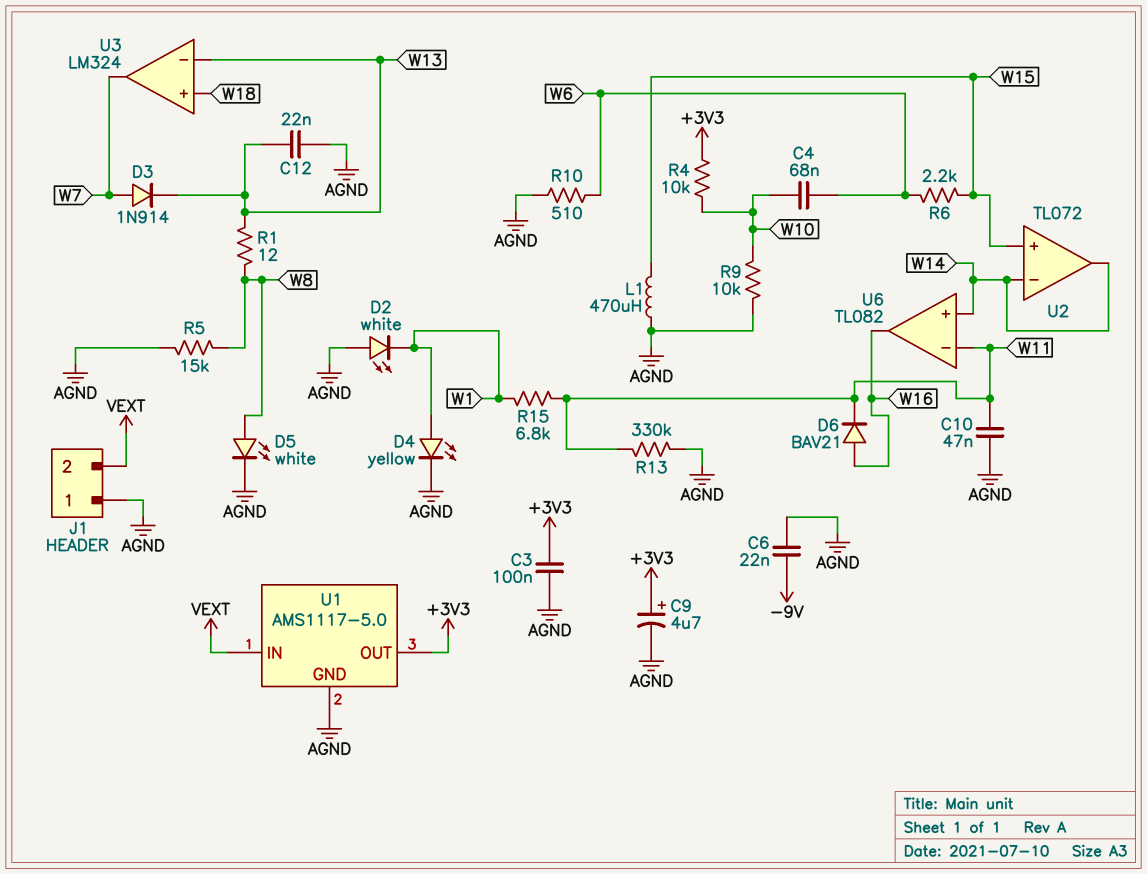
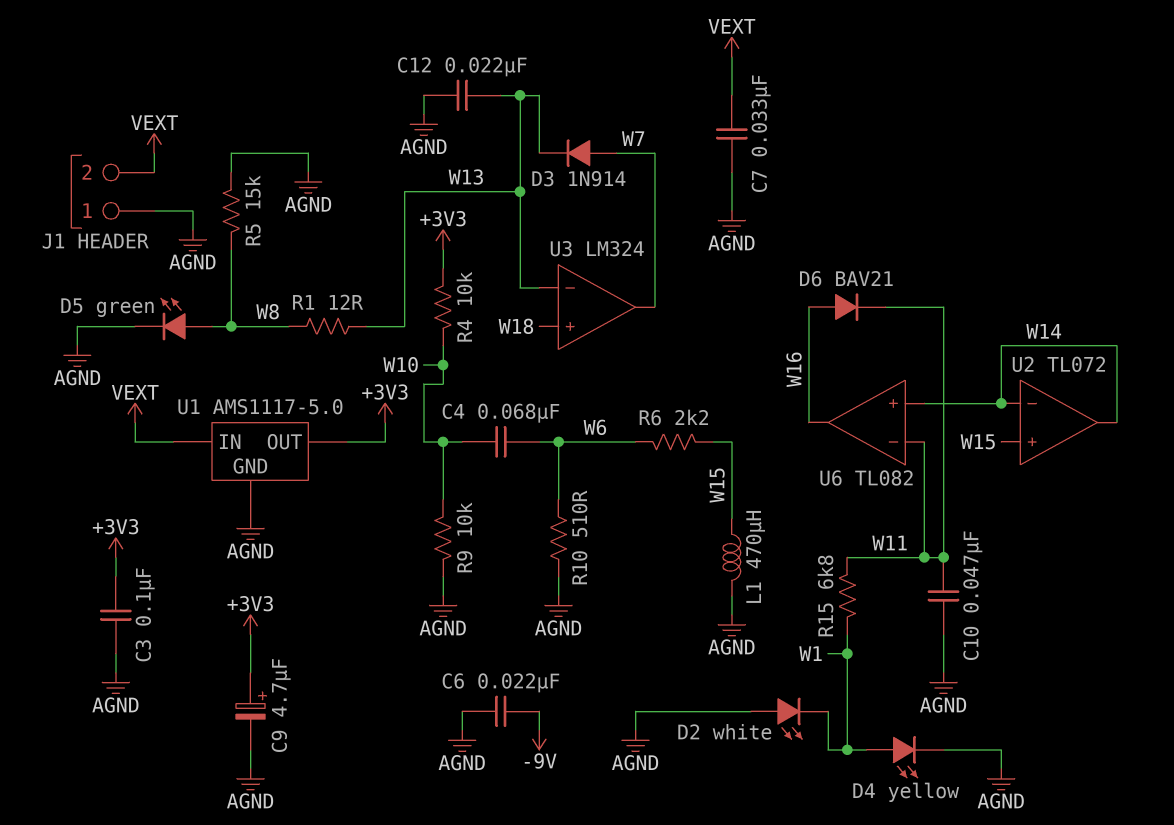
C7: none -> 33nF (AGND, VEXT)
D5: LED white (A W8, K AGND) -> LED green (A W8, K AGND)
R13: 330k (AGND, W11) -> none

